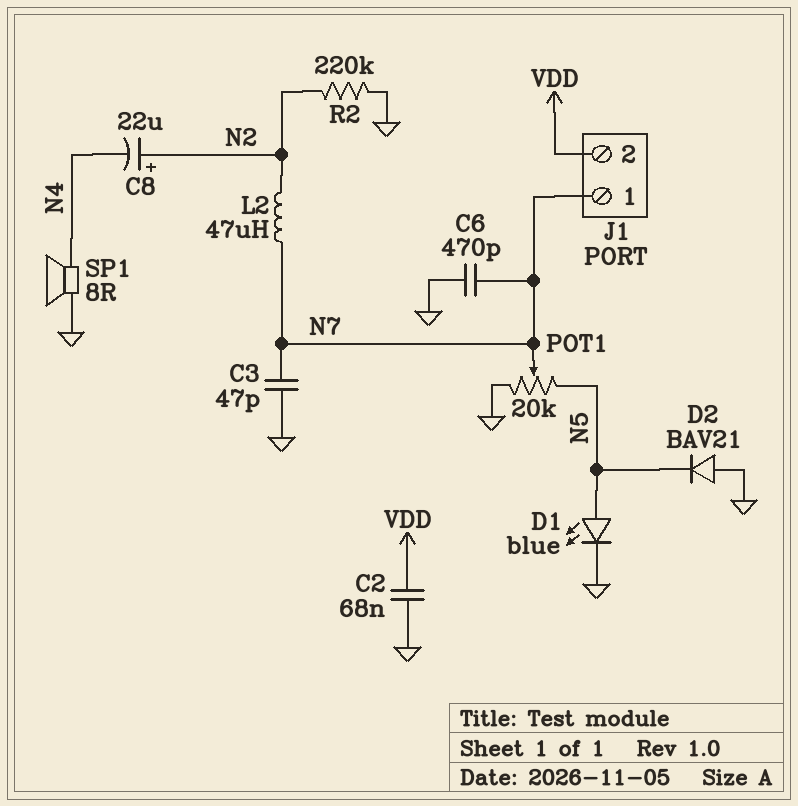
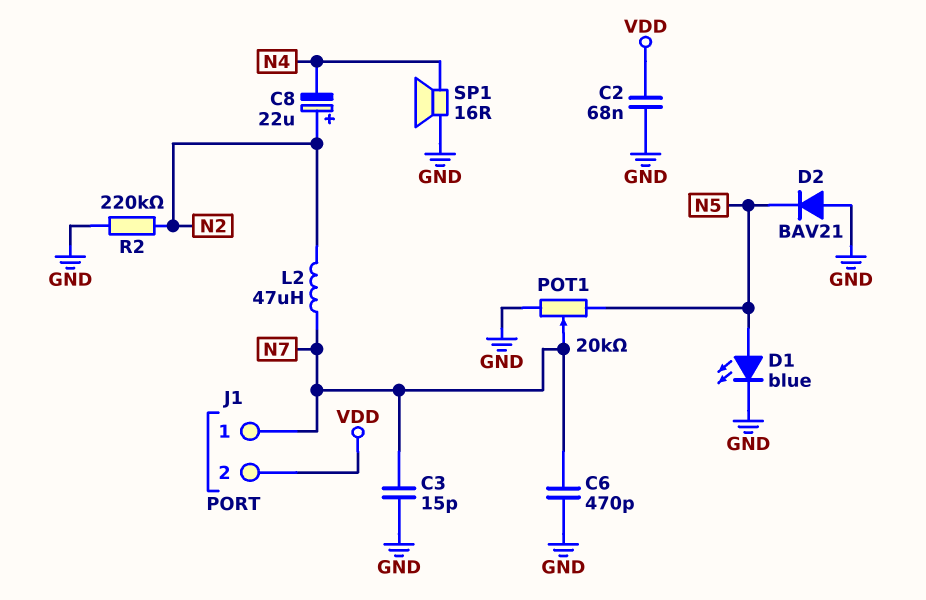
C3: 47pF (GND, N7) -> 15pF (GND, N7)
SP1: speaker 8R (GND, N4) -> speaker 16R (GND, N4)

